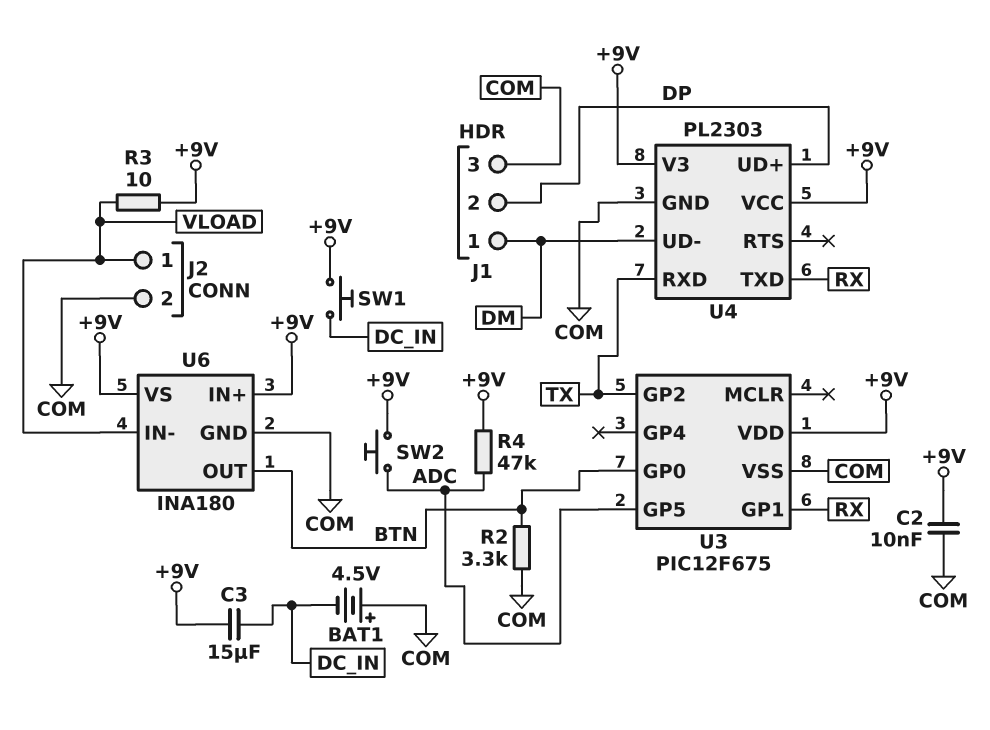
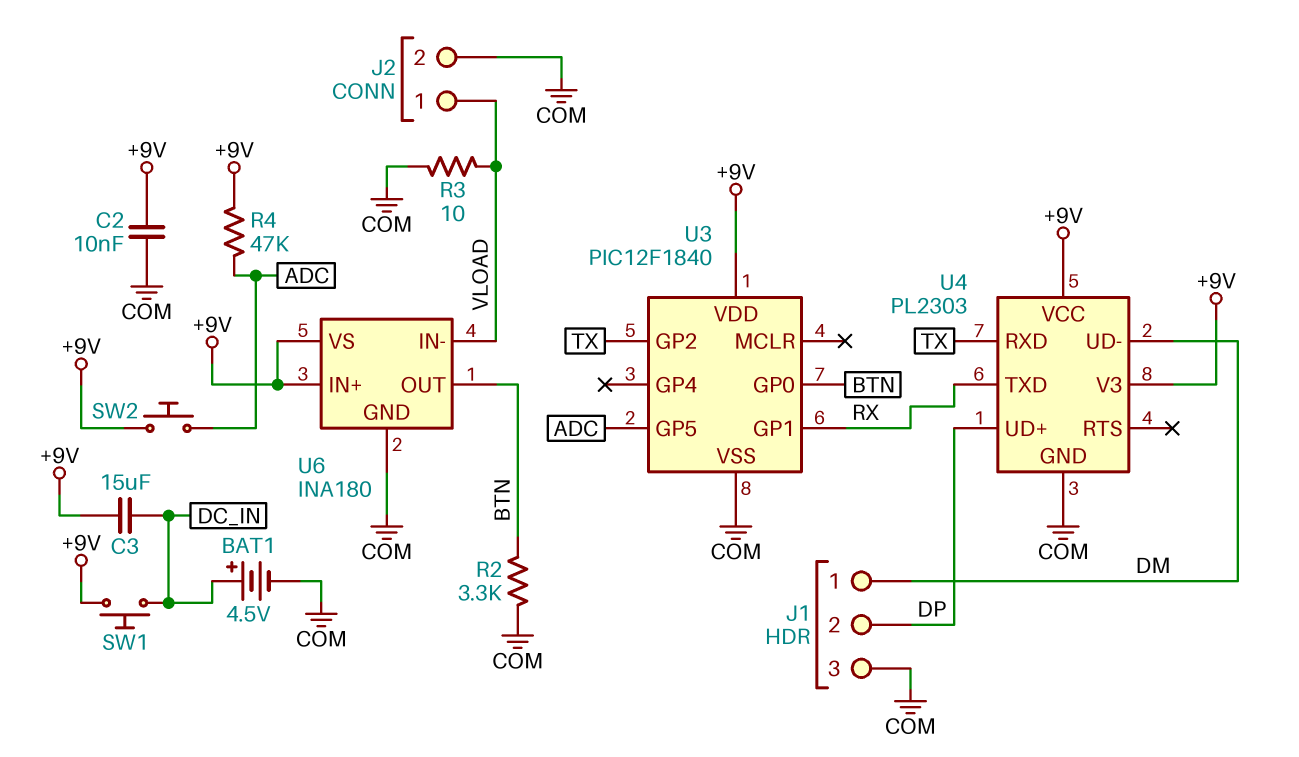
BAT1: 4.5V (plus COM, minus DC_IN) -> 4.5V (plus DC_IN, minus COM)
R3: 10 (+9V, VLOAD) -> 10 (COM, VLOAD)
U3: PIC12F675 -> PIC12F1840

